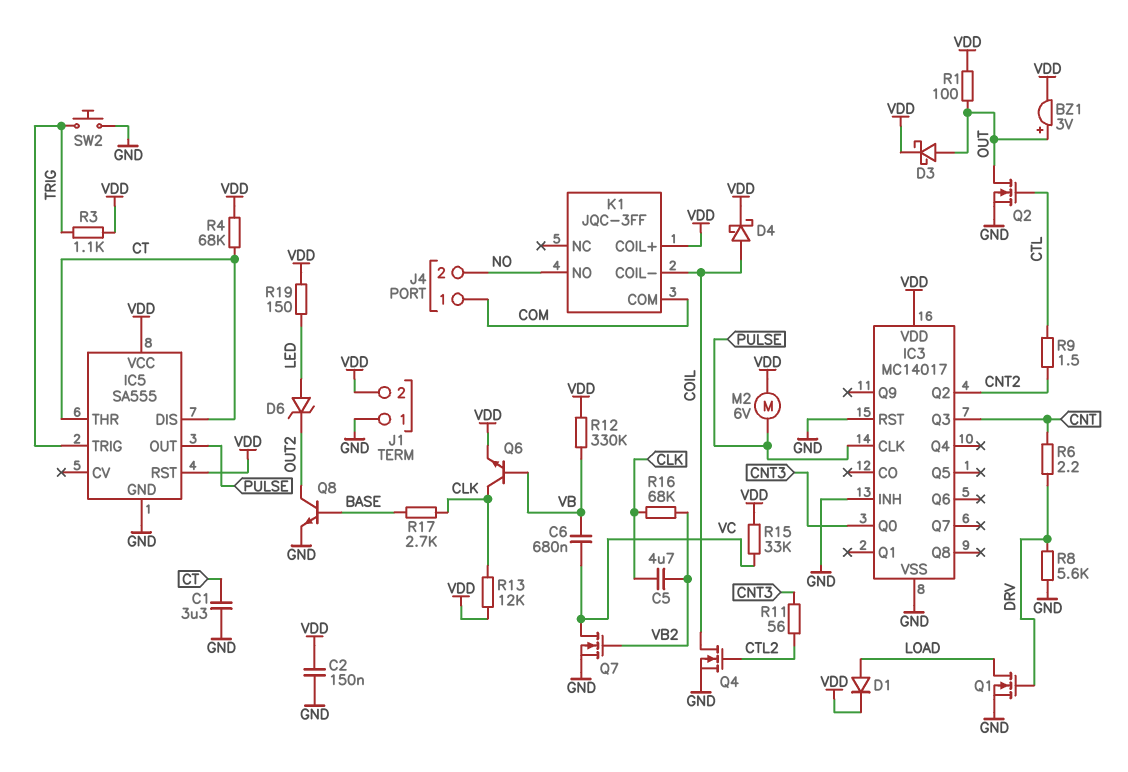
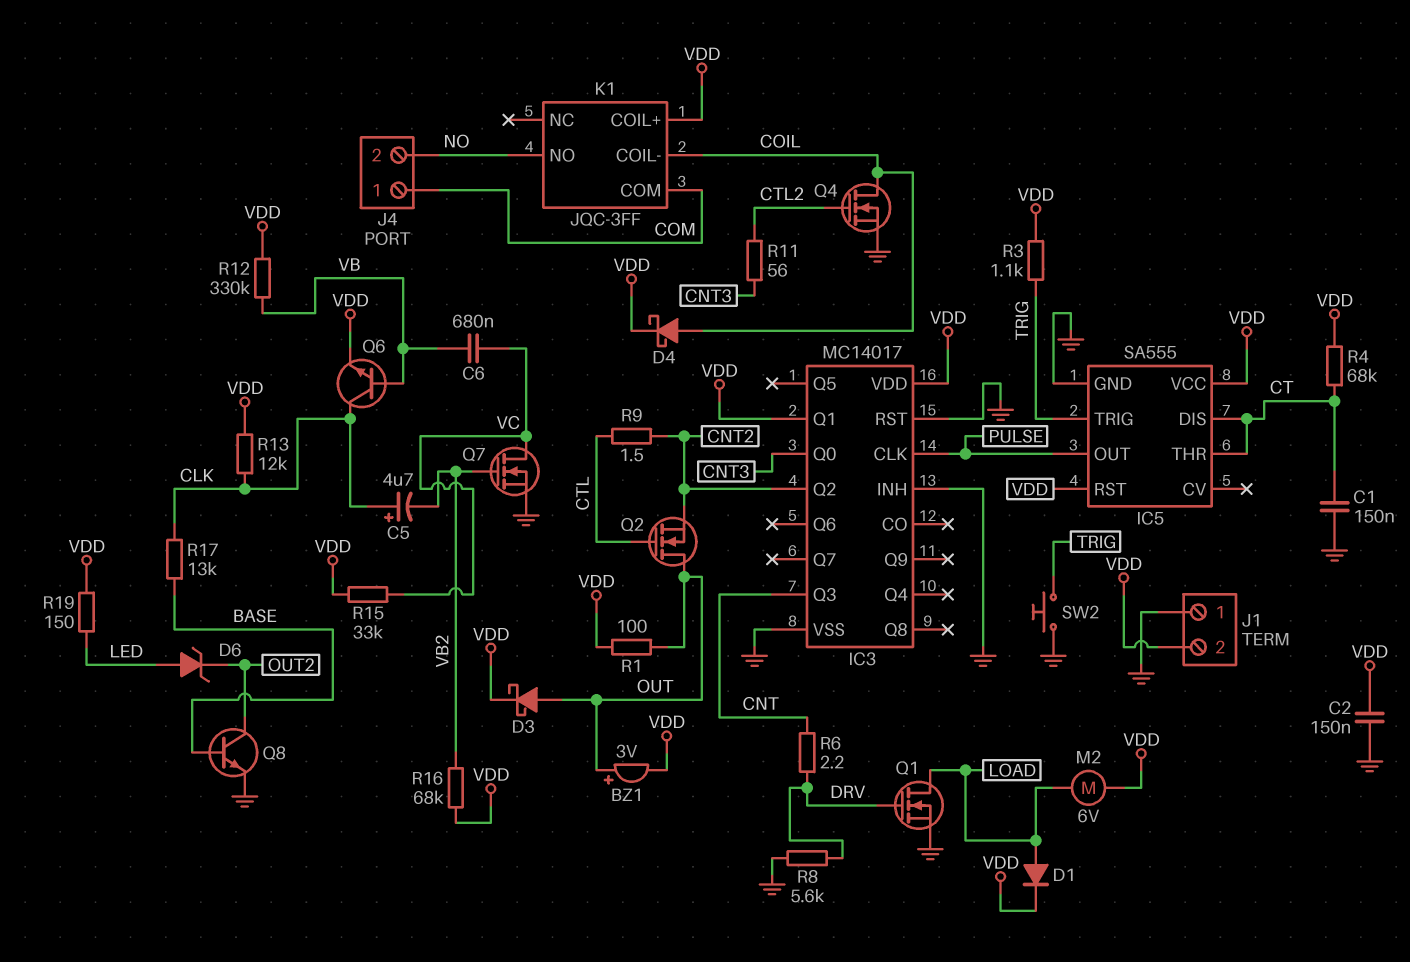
C1: 3.3uF (CT, GND) -> 150nF (CT, GND)
C5: 4.7uF (CLK, VB2) -> 4.7uF (plus CLK, minus VB2)
IC3 pin Q1: none -> VDD
M2: motor 6V (PULSE, VDD) -> motor 6V (LOAD, VDD)
Q2: NMOS (G CTL, D OUT, S GND) -> NMOS (G CTL, D OUT, S CNT2)
R16: 68k (CLK, VB2) -> 68k (VB2, VDD)
R17: 2.7k (BASE, CLK) -> 13k (BASE, CLK)

